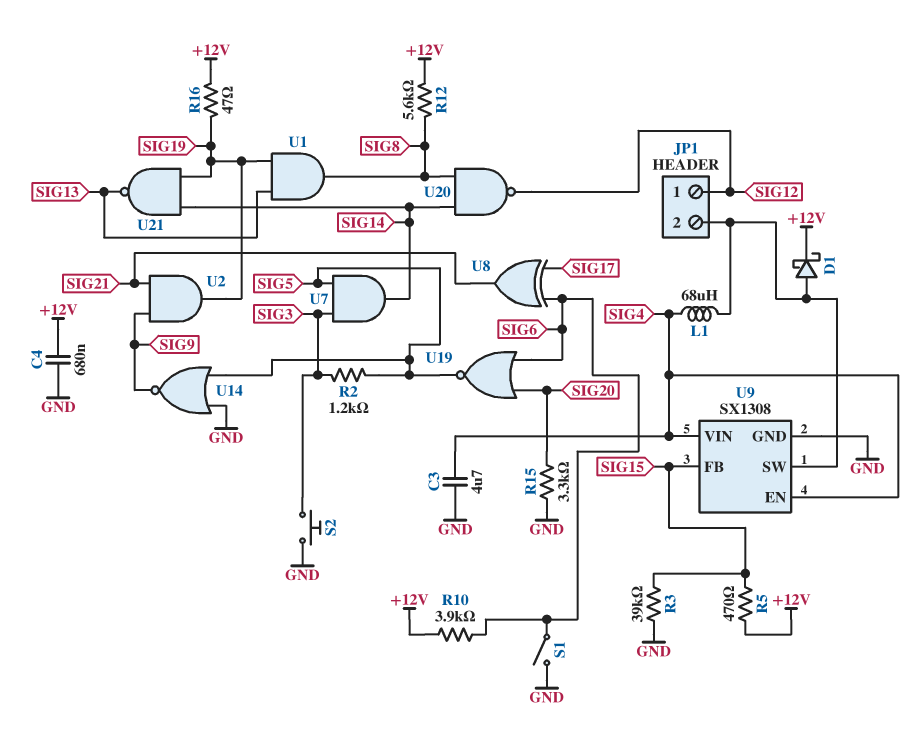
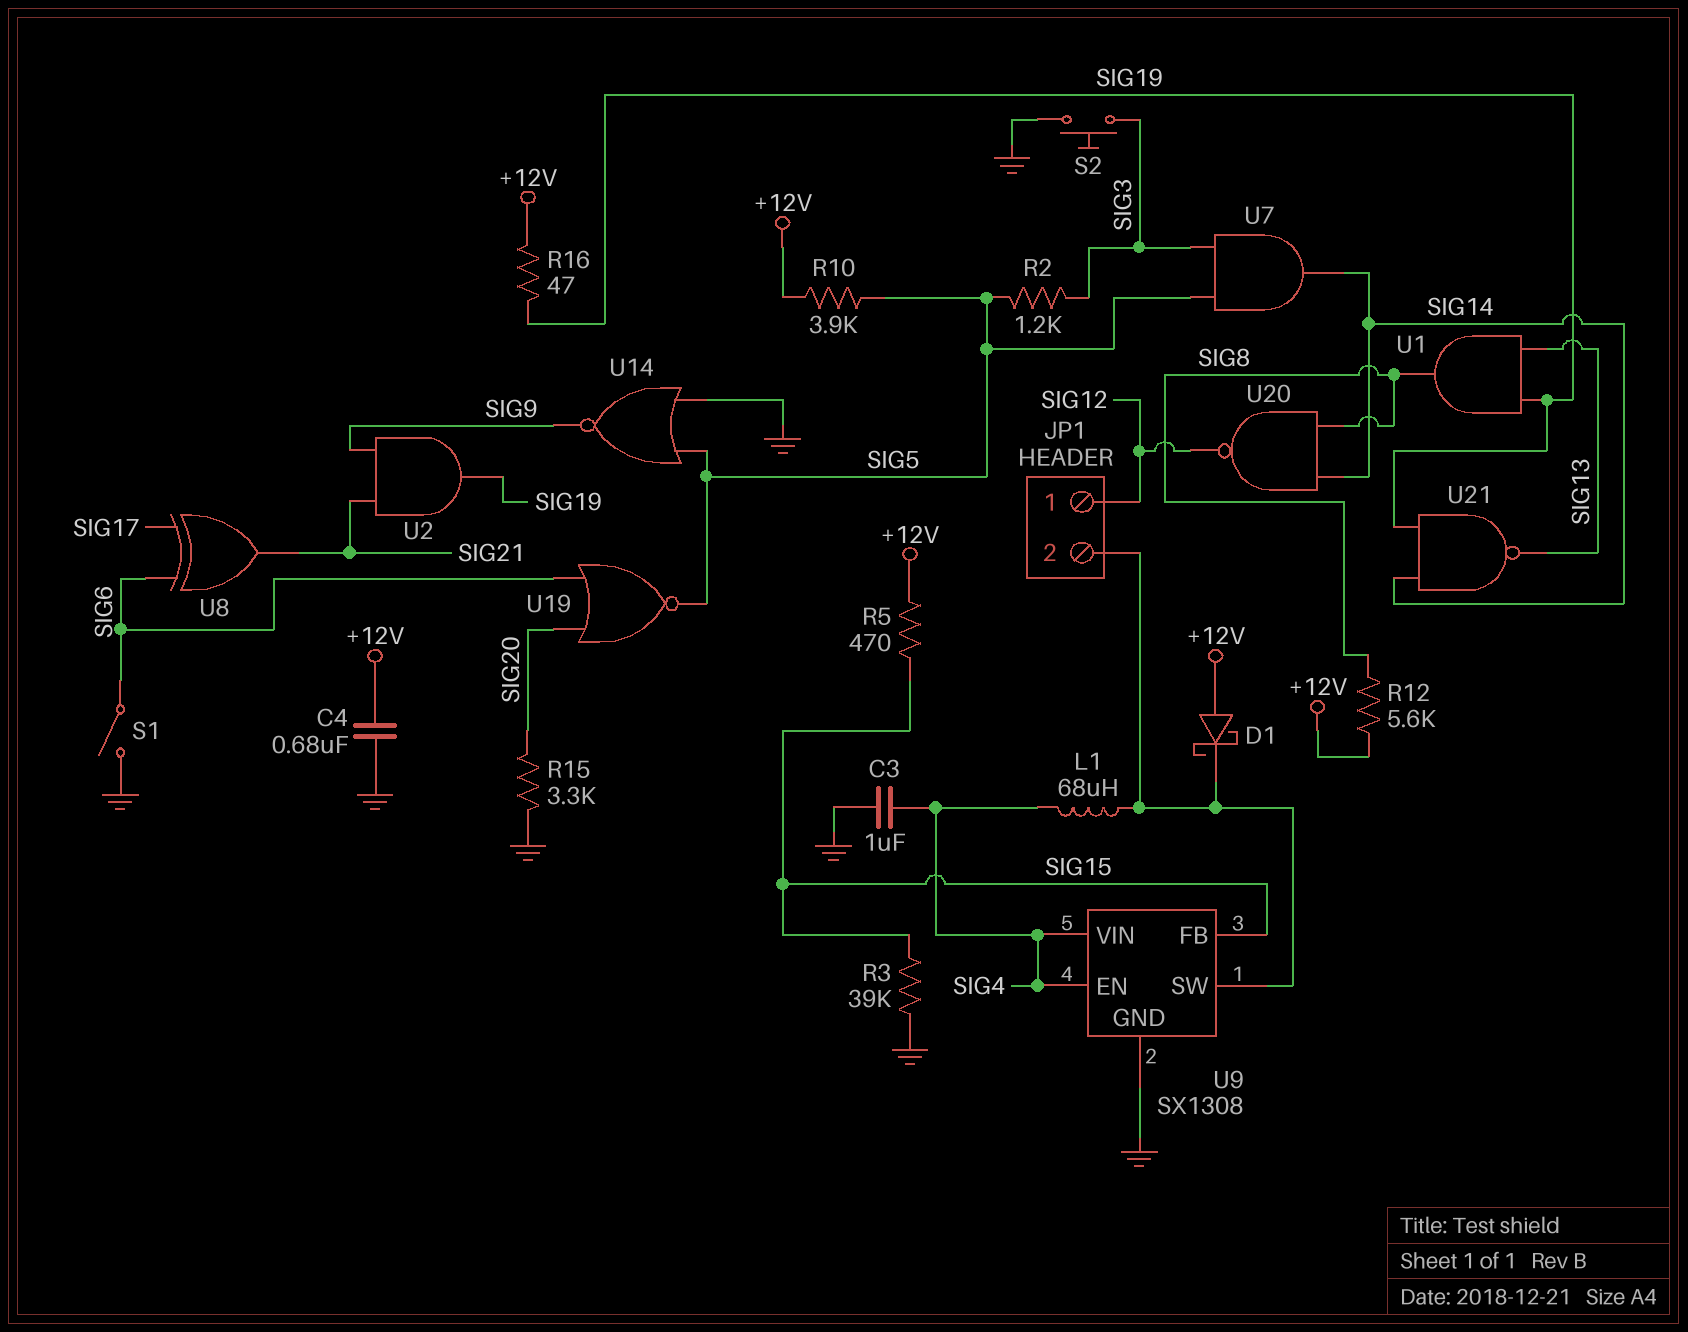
C3: 4.7uF (GND, SIG4) -> 1uF (GND, SIG4)
D1: schottky (A JP1/2, K +12V) -> schottky (A +12V, K JP1/2)
R10: 3.9k (+12V, SIG6) -> 3.9k (+12V, SIG5)

